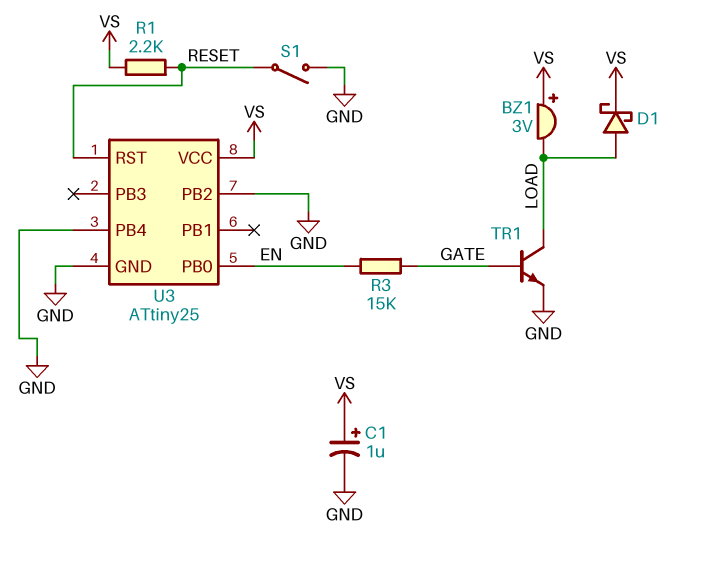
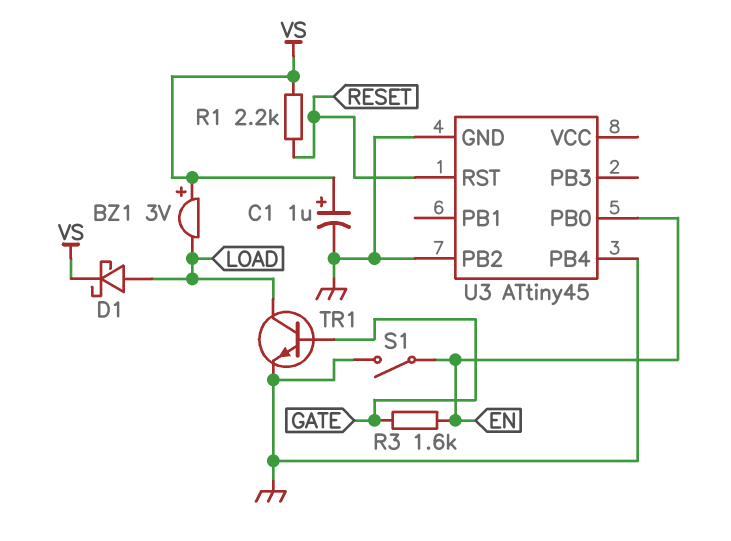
R3: 15k (EN, GATE) -> 1.6k (EN, GATE)
S1: switch (GND, RESET) -> switch (EN, GND)
U3: ATtiny25 -> ATtiny45
U3 pin VCC: VS -> none

